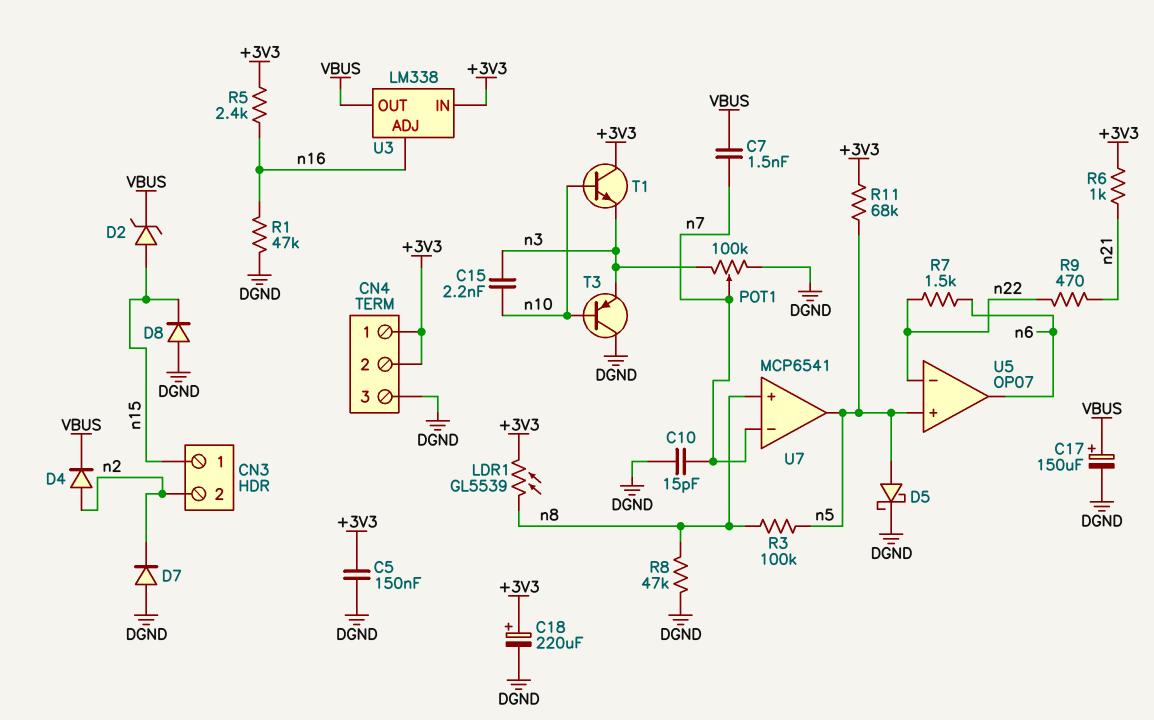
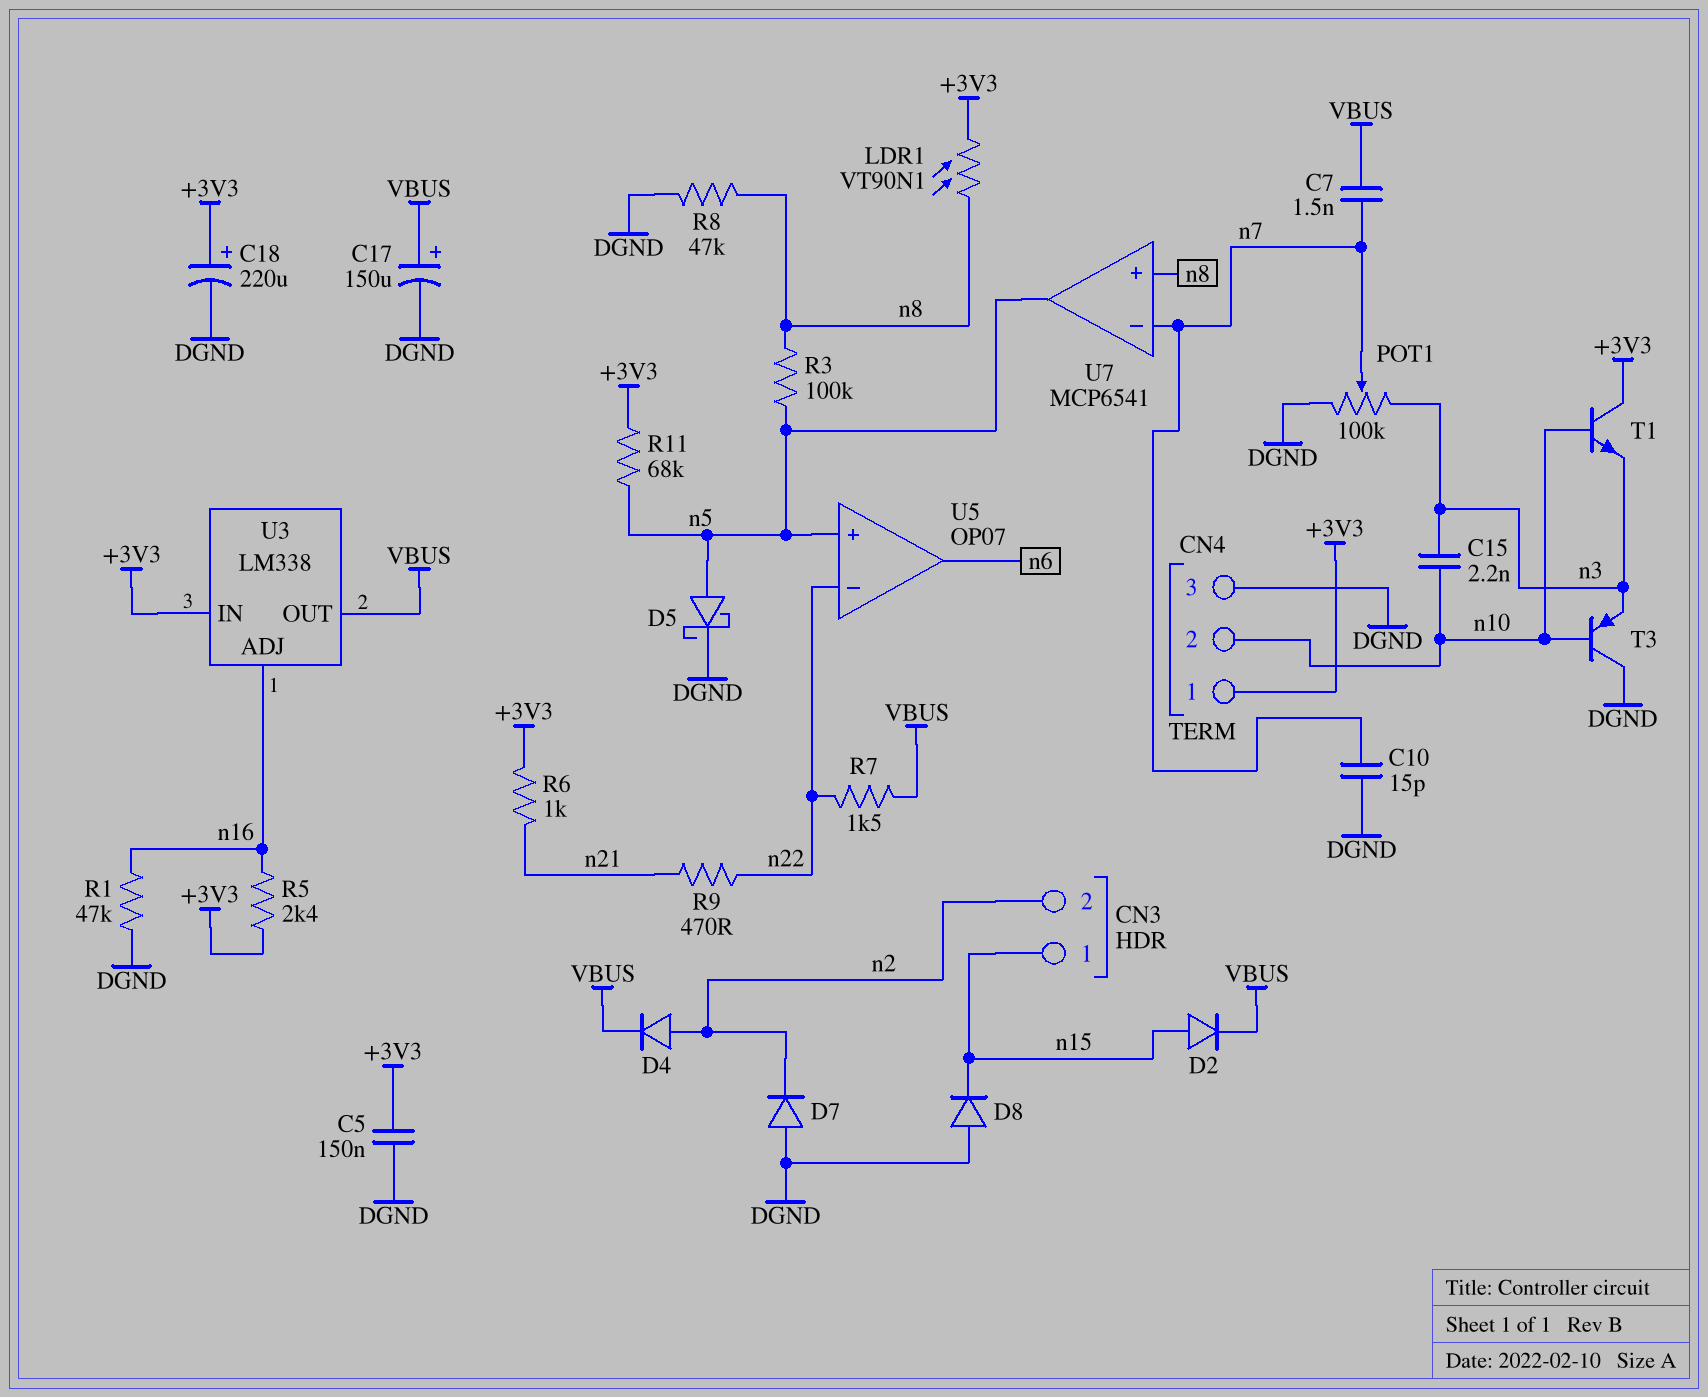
CN4 pin 2: +3V3 -> n10
D2: zener (A n15, K VBUS) -> diode (A n15, K VBUS)
LDR1: GL5539 (+3V3, n8) -> VT90N1 (+3V3, n8)
R7: 1.5k (n6, n22) -> 1.5k (VBUS, n22)

